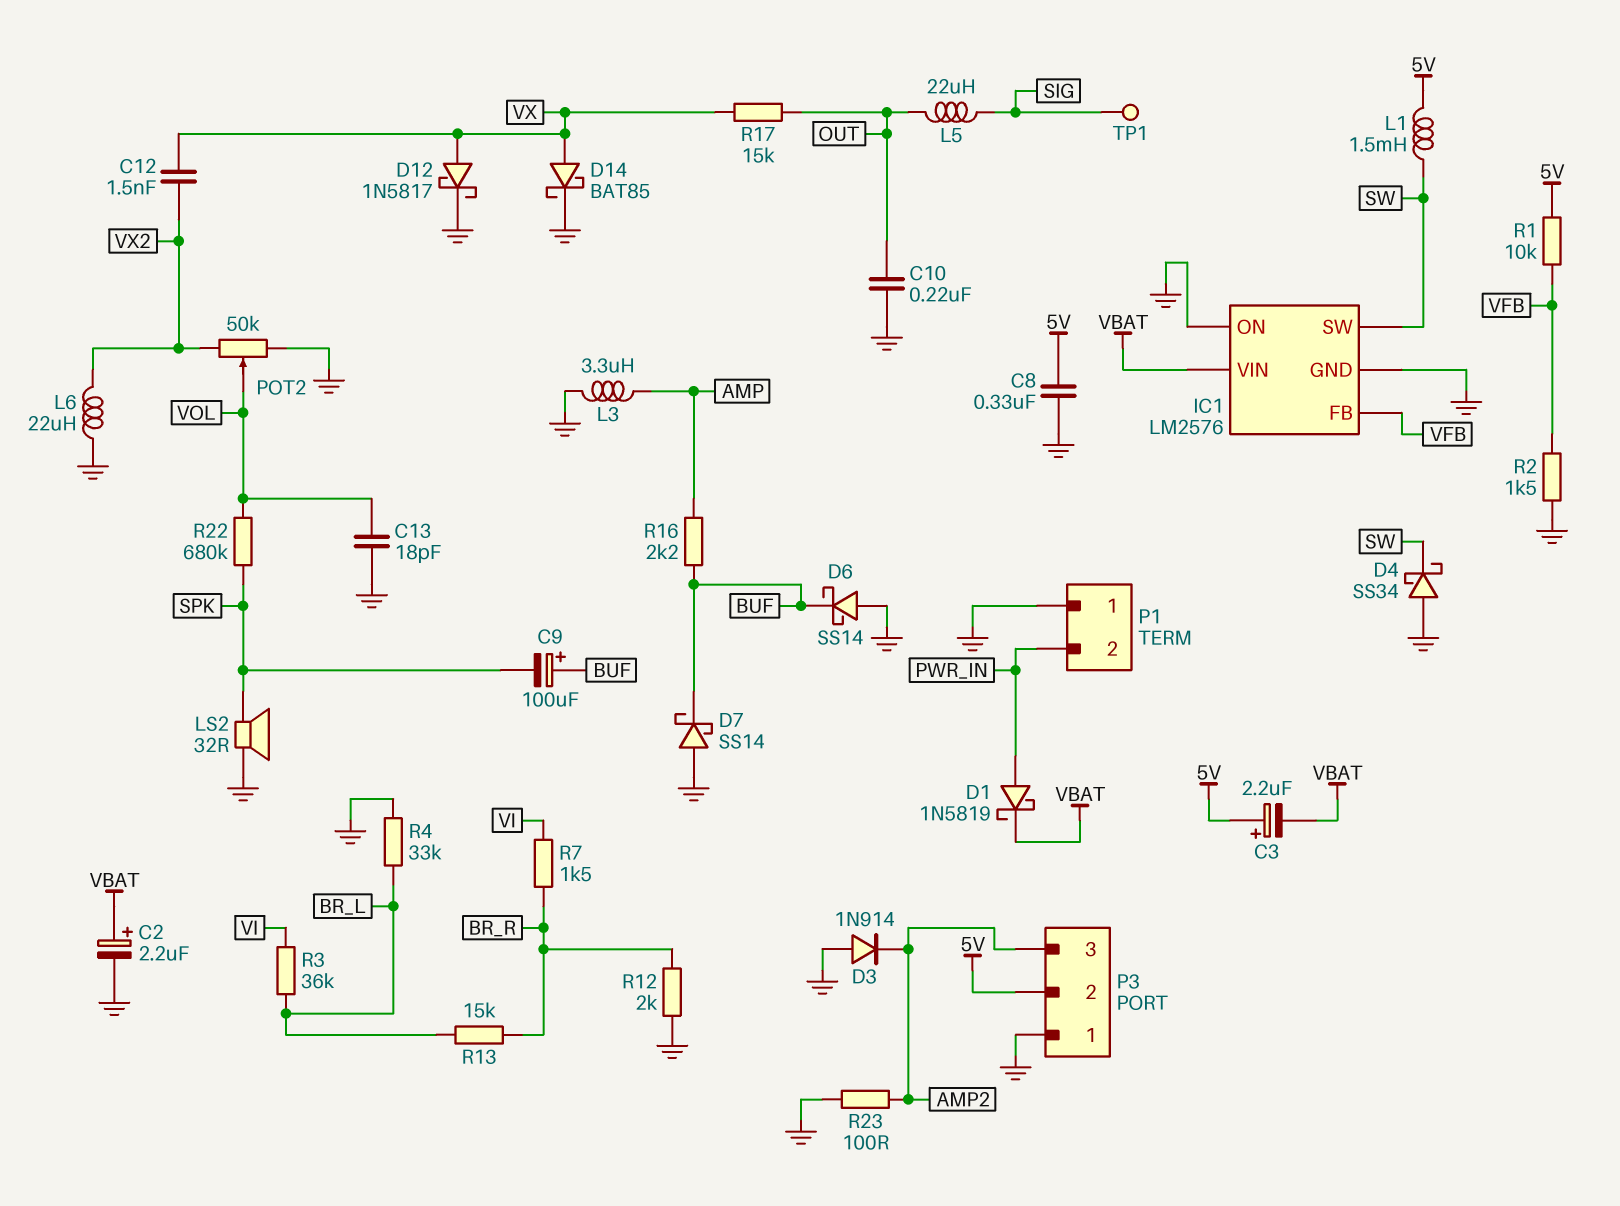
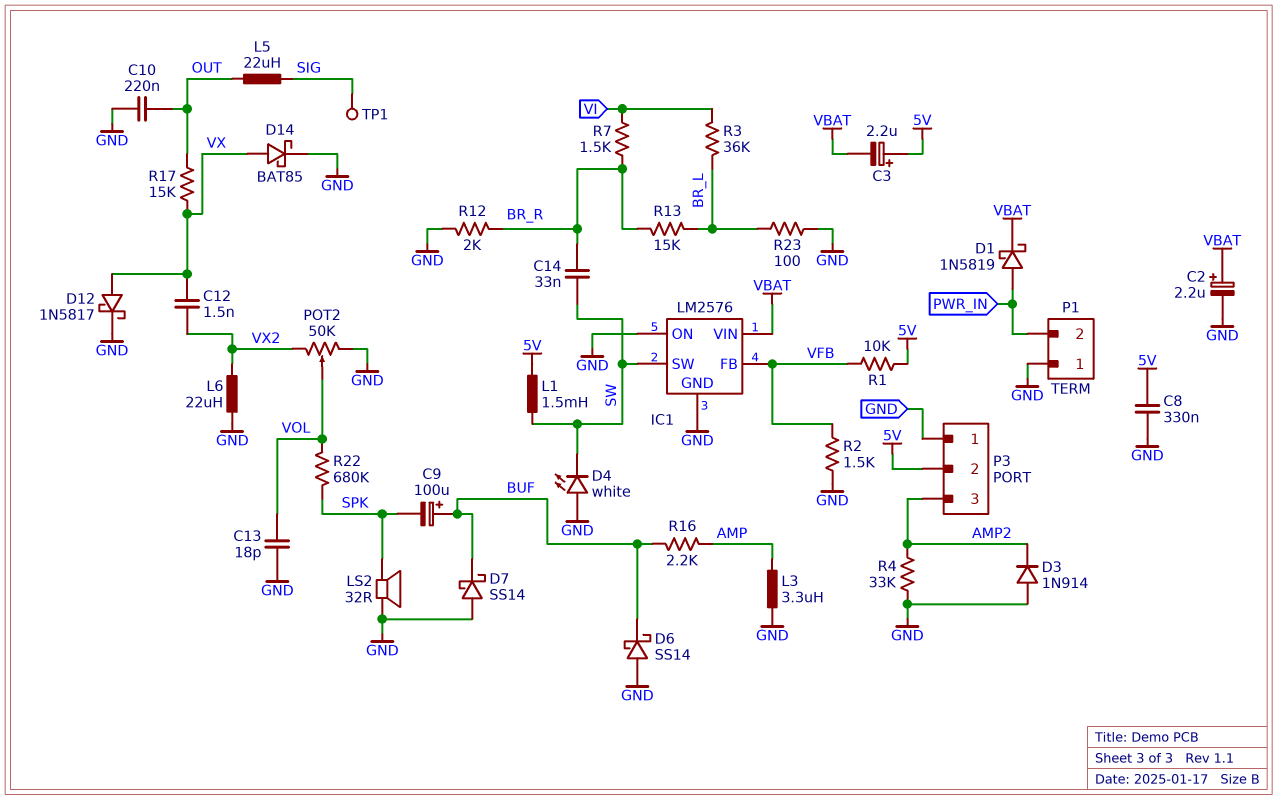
C14: none -> 33nF (BR_R, SW)
D4: schottky SS34 (A GND, K SW) -> LED white (A GND, K SW)
R4: 33k (BR_L, GND) -> 33k (AMP2, GND)
R23: 100 (AMP2, GND) -> 100 (BR_L, GND)

